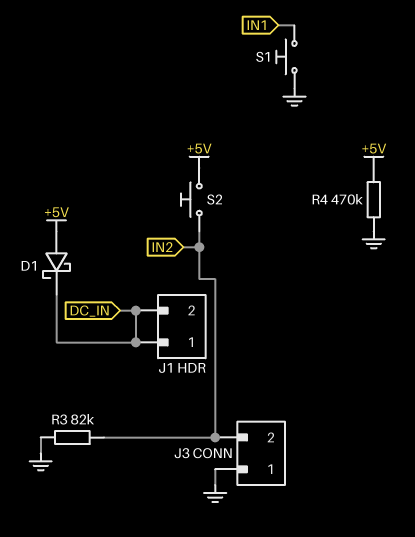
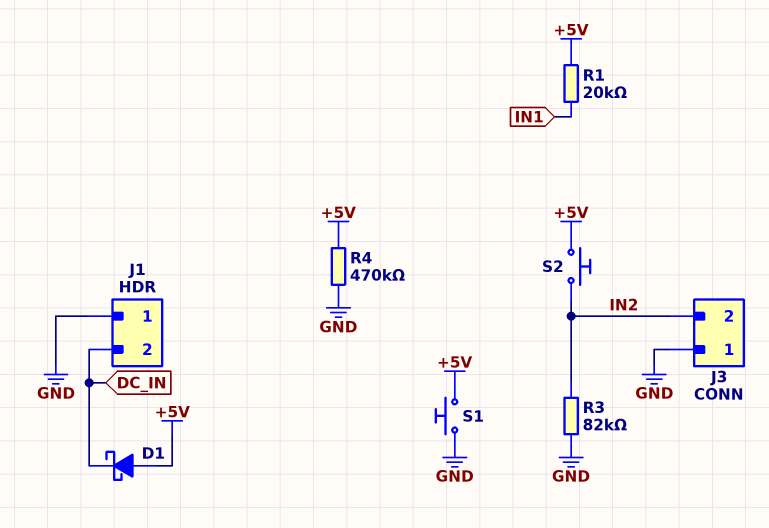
J1 pin 1: DC_IN -> GND
R1: none -> 20k (+5V, IN1)
S1: button (GND, IN1) -> button (+5V, GND)

